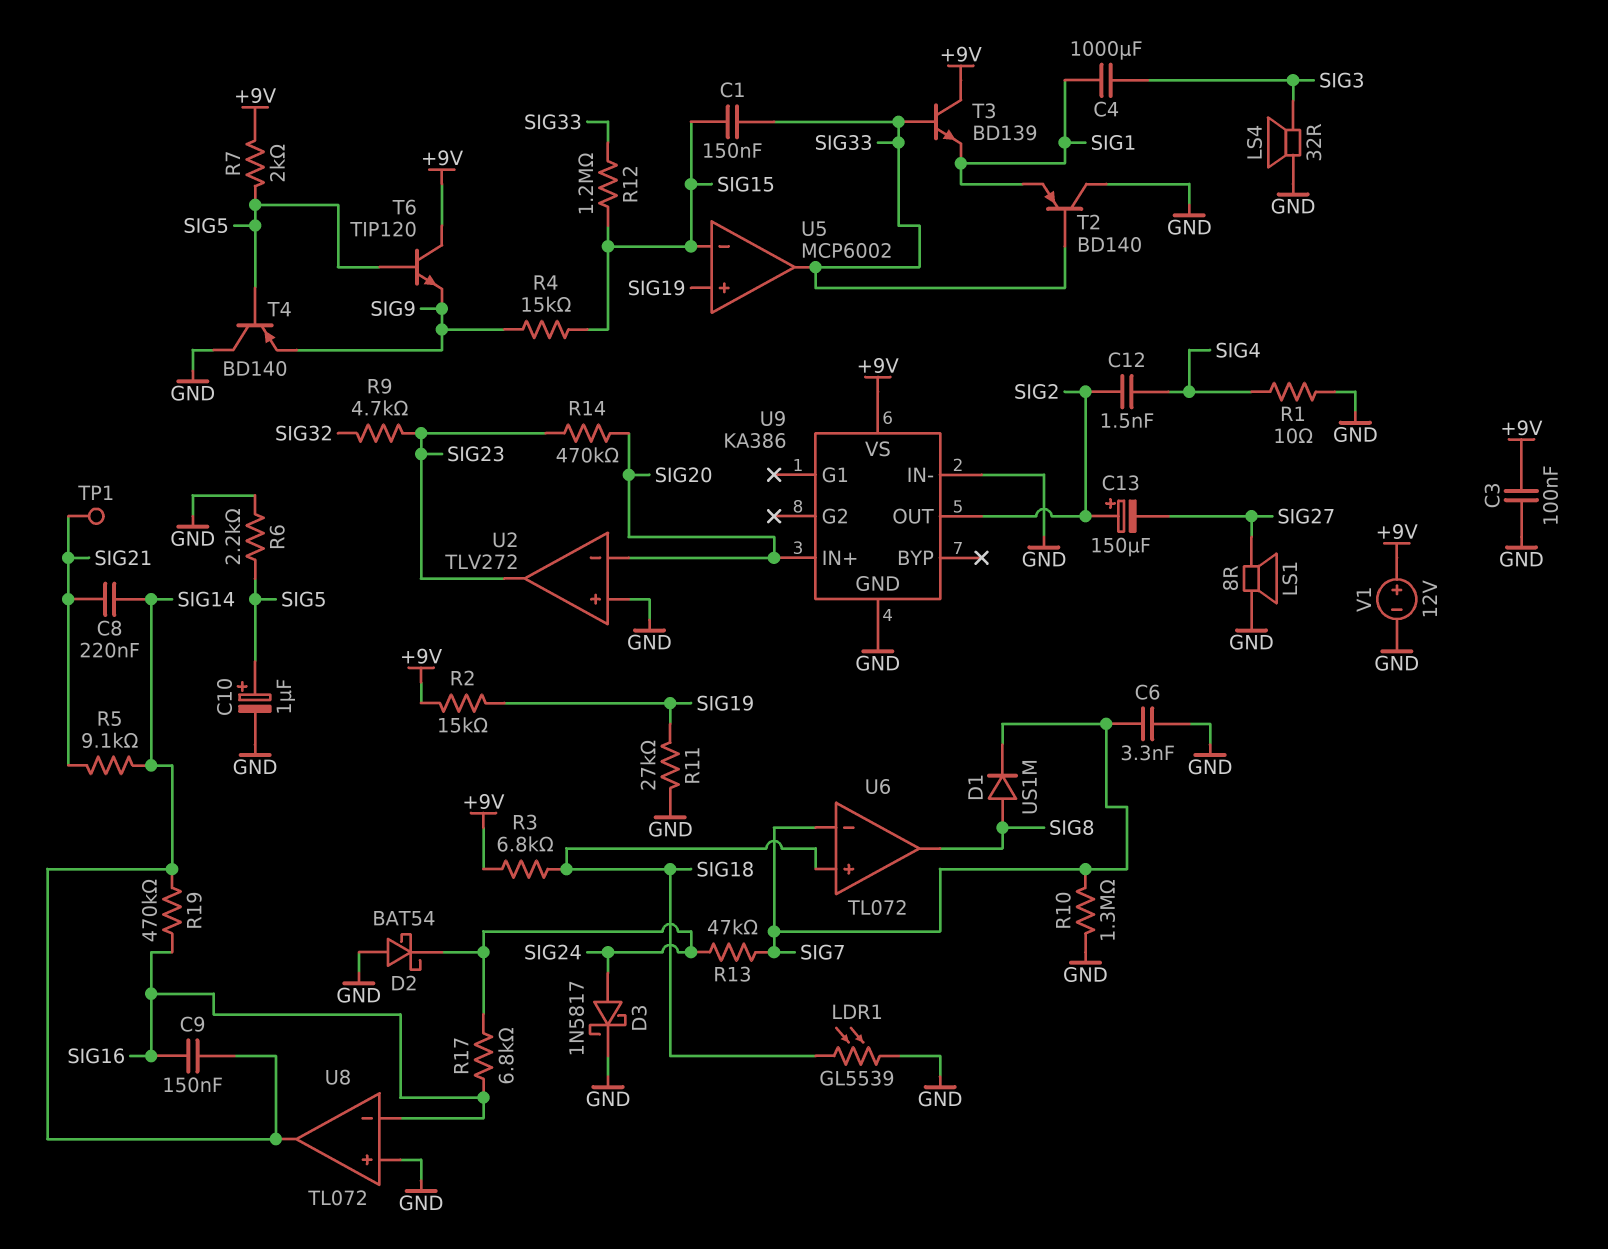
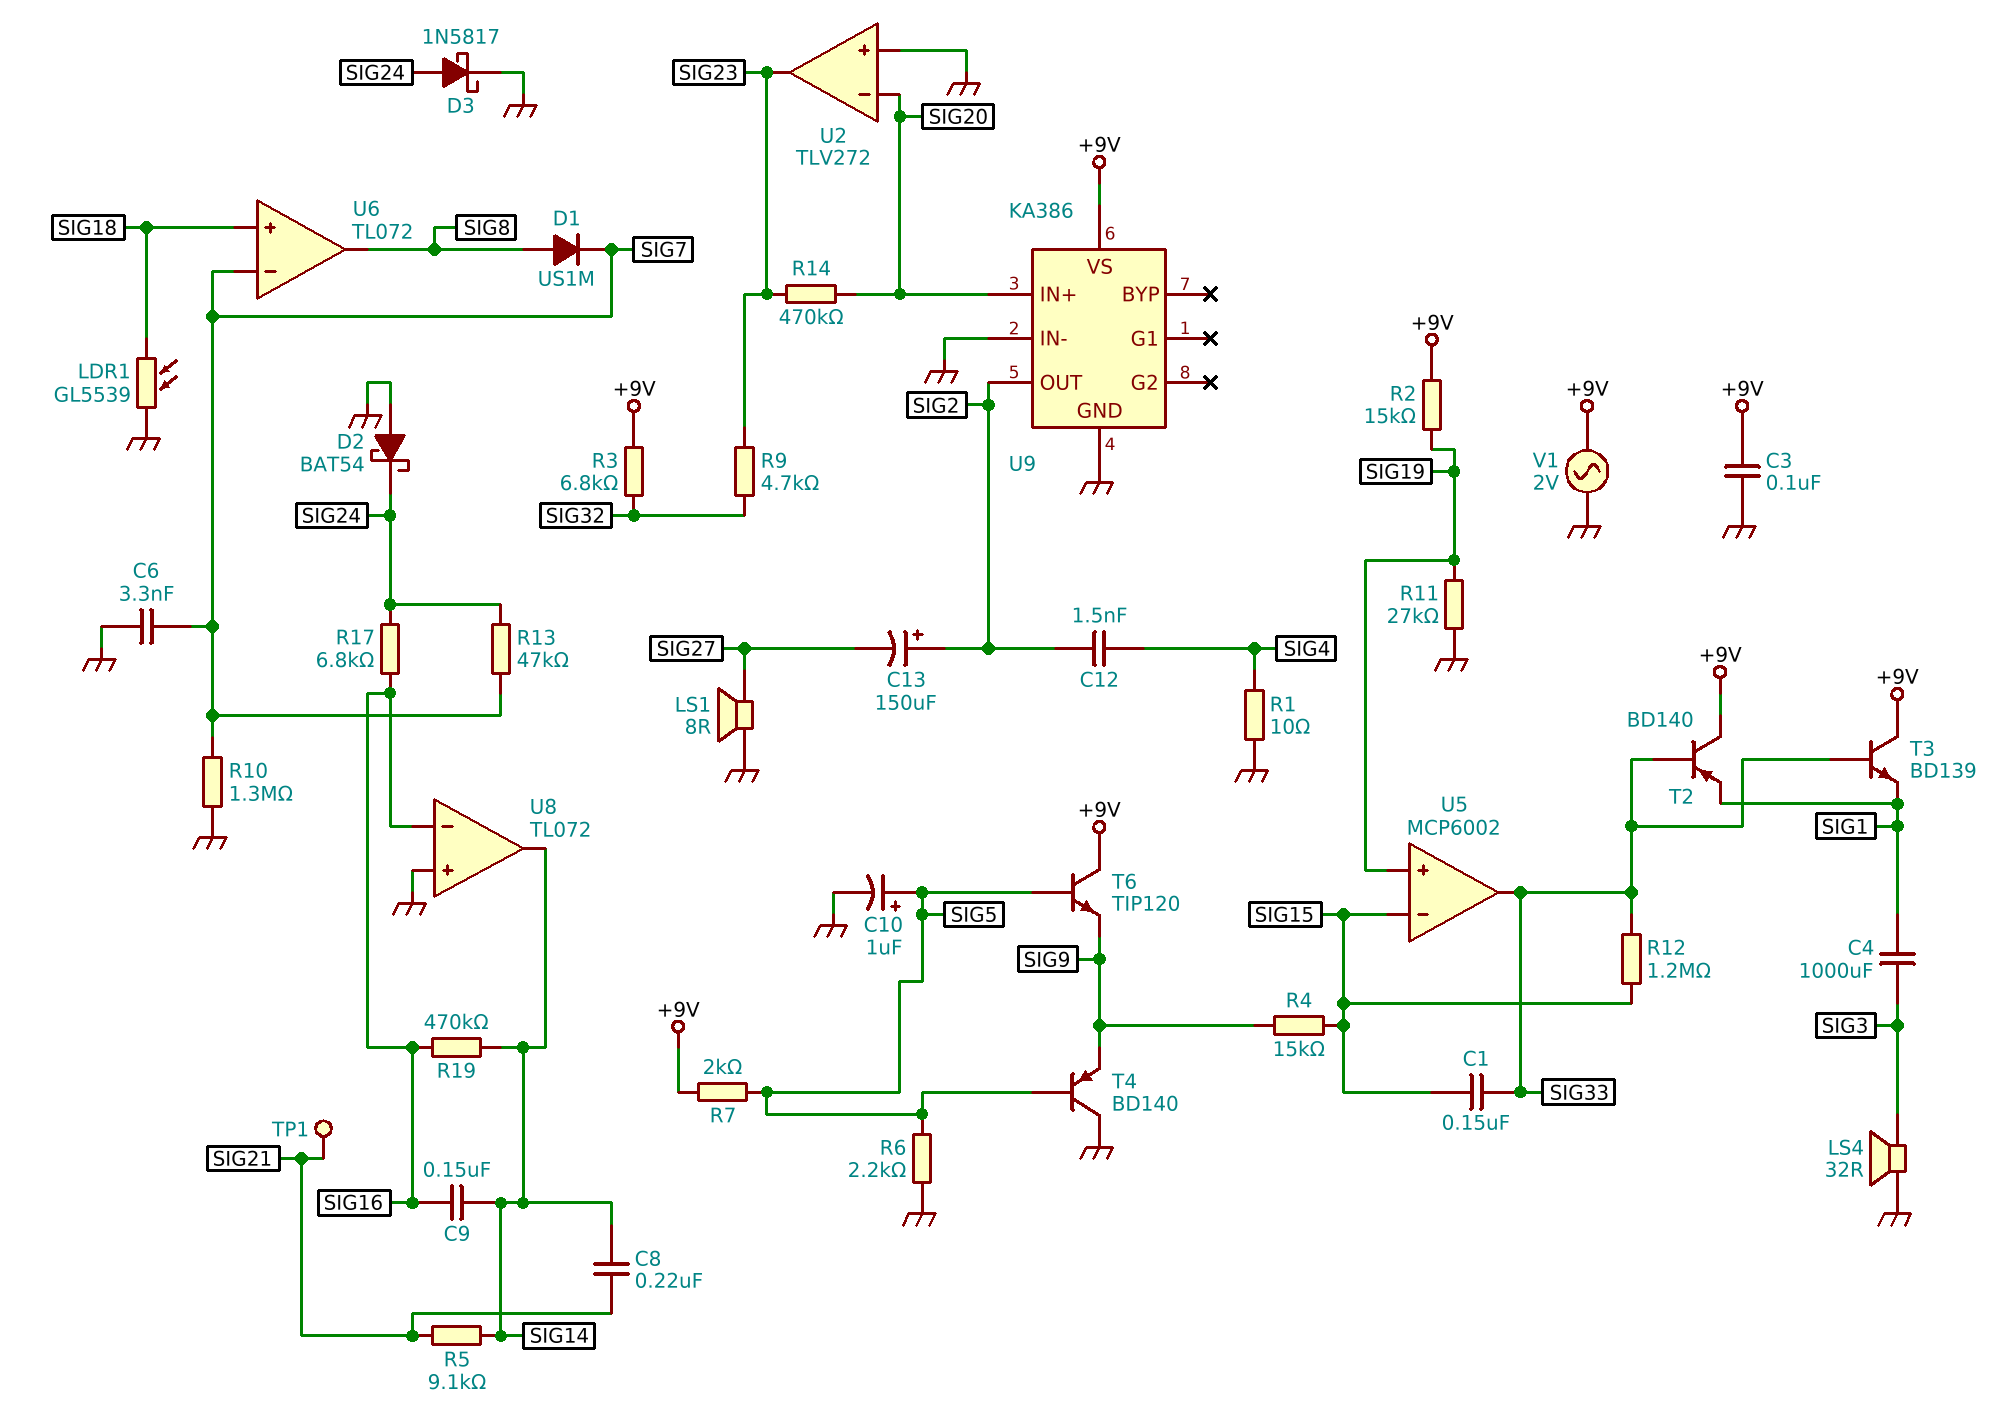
R3: 6.8k (+9V, SIG18) -> 6.8k (+9V, SIG32)
T2: PNP BD140 (B SIG33, C GND, E SIG1) -> PNP BD140 (B SIG33, C +9V, E SIG1)
V1: 12V (plus +9V, minus GND) -> AC 2V (+9V, GND)

